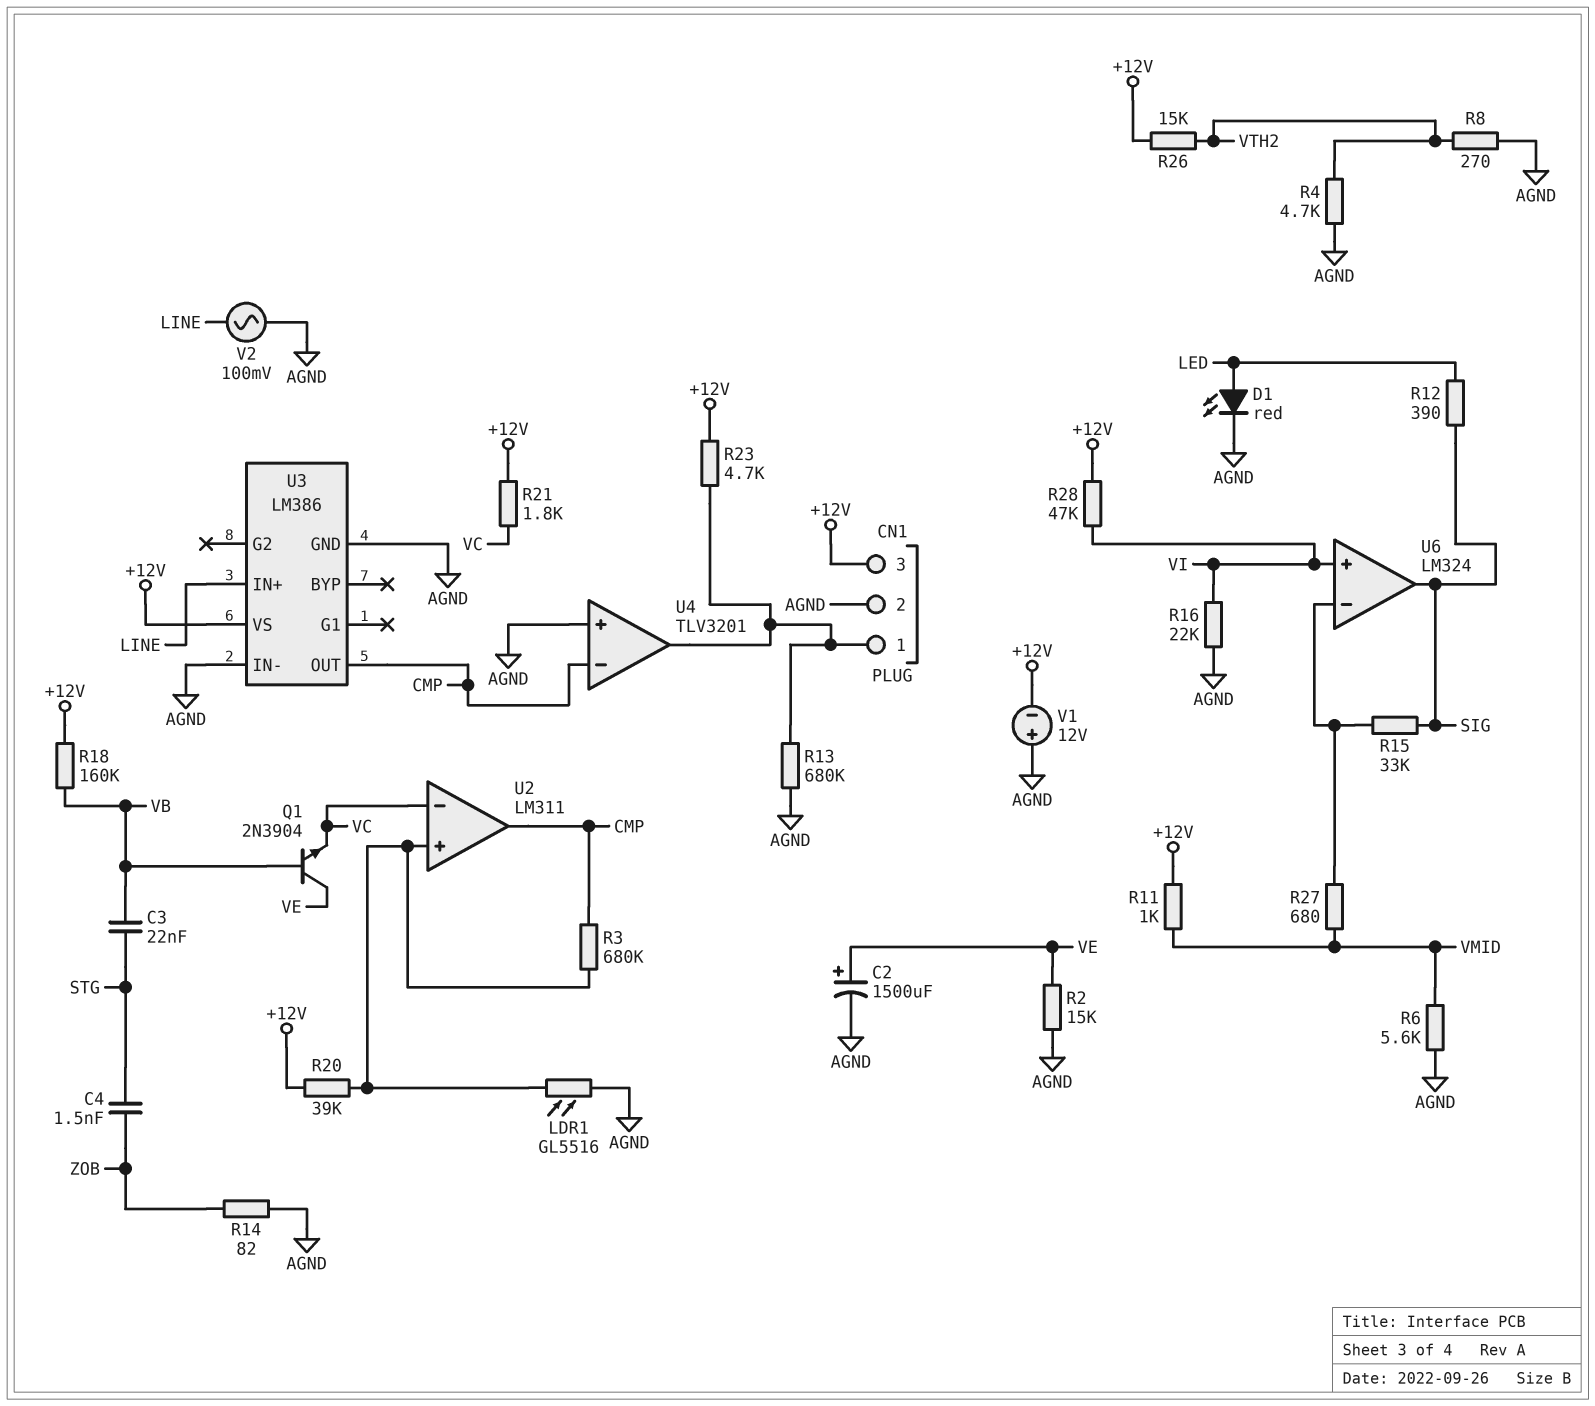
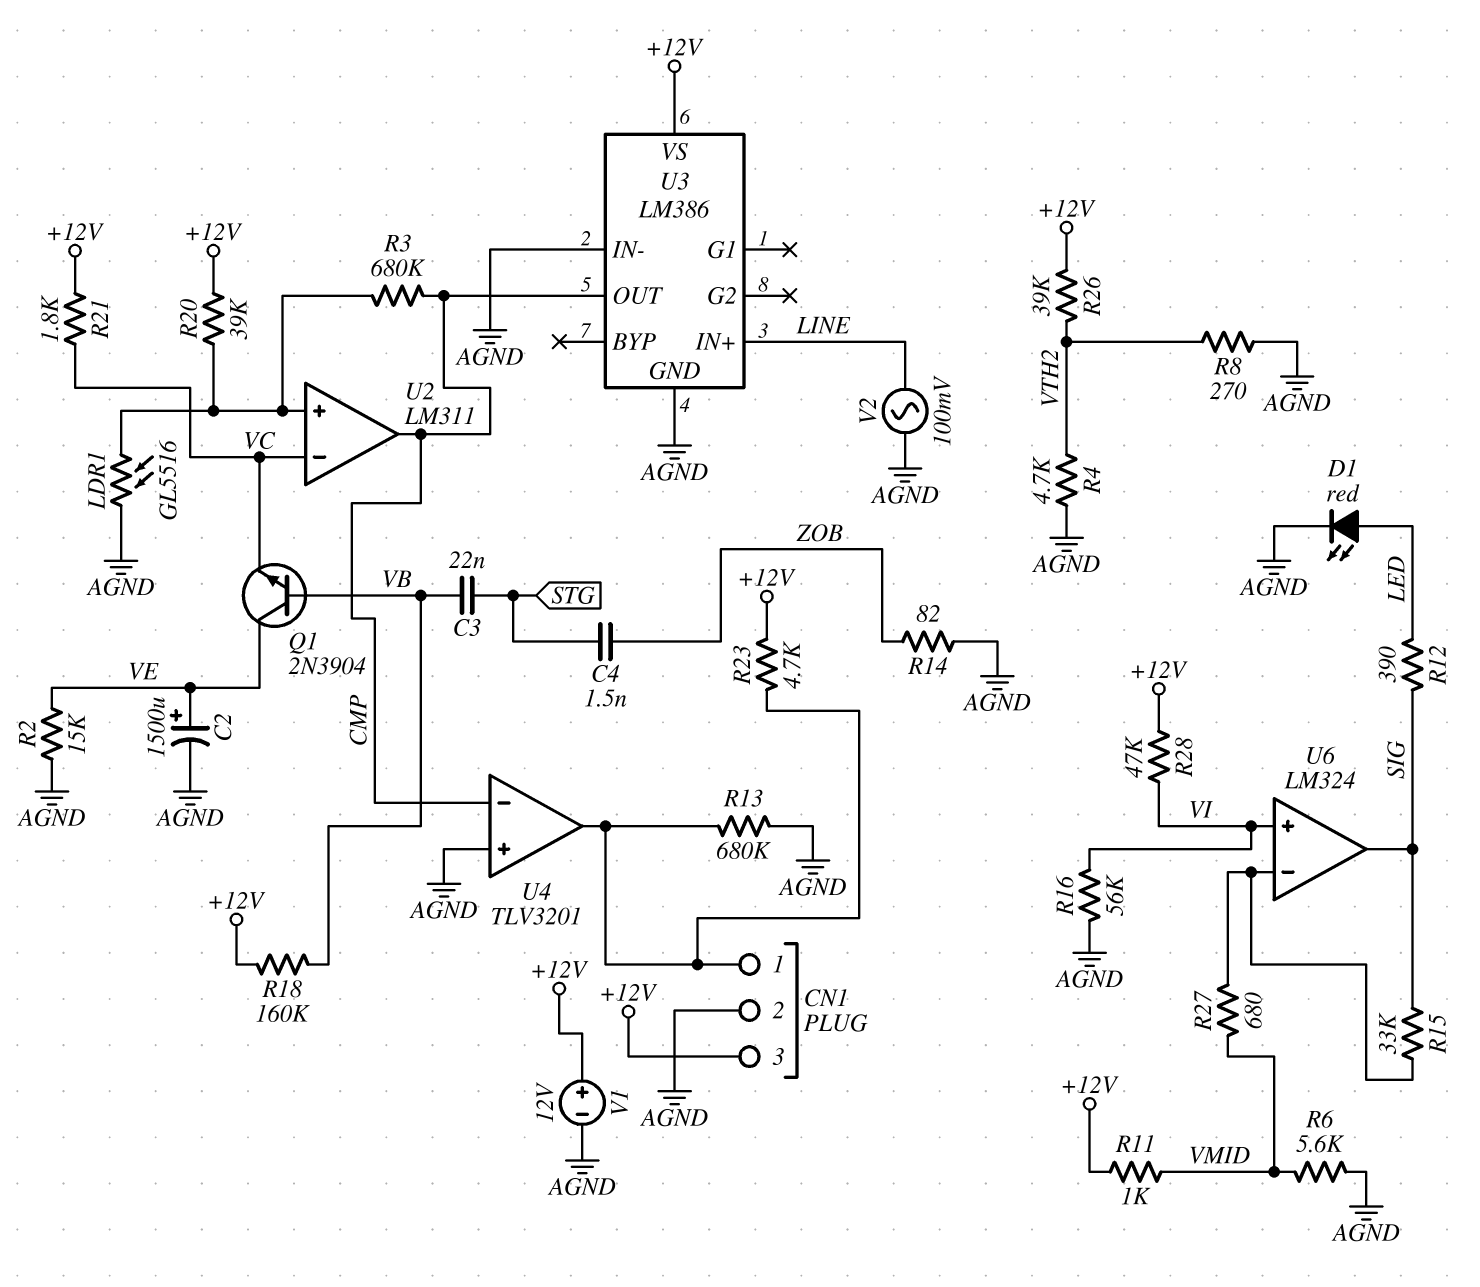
R16: 22k (AGND, VI) -> 56k (AGND, VI)
R26: 15k (+12V, VTH2) -> 39k (+12V, VTH2)
V1: 12V (plus AGND, minus +12V) -> 12V (plus +12V, minus AGND)

